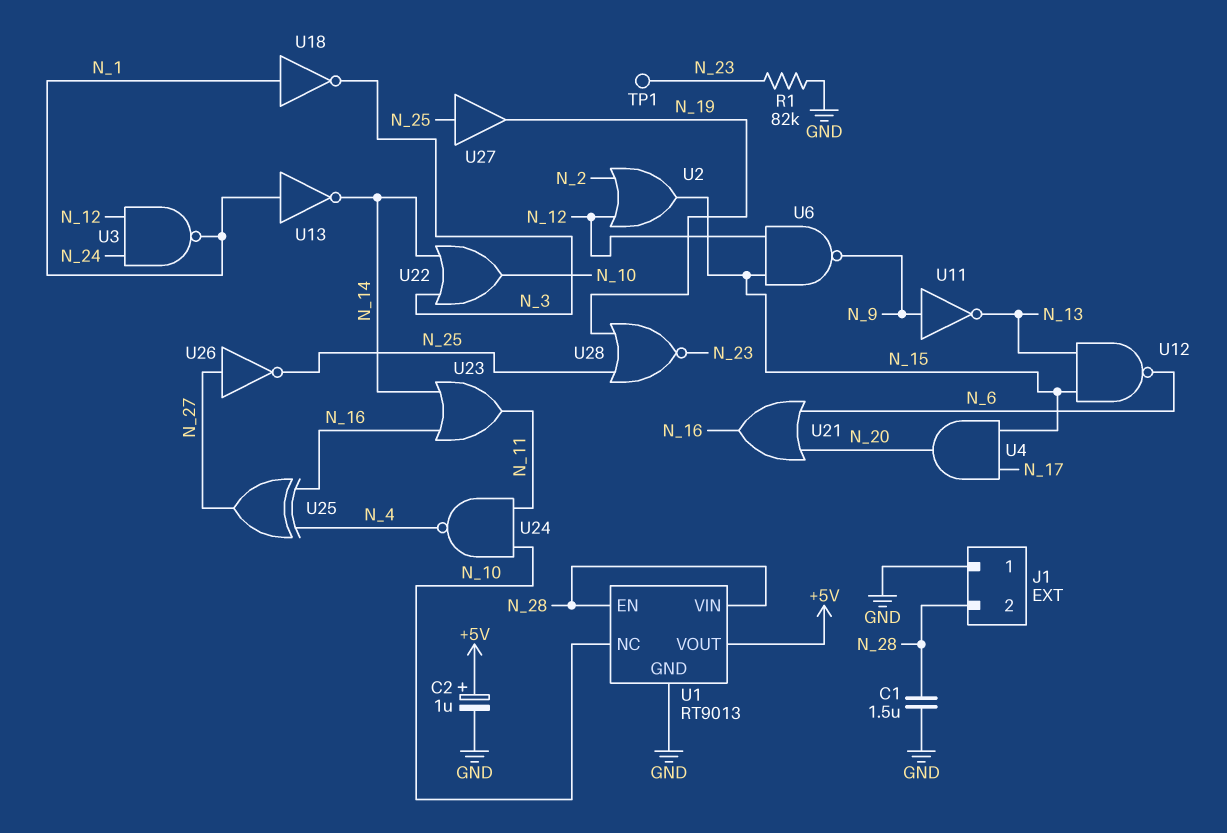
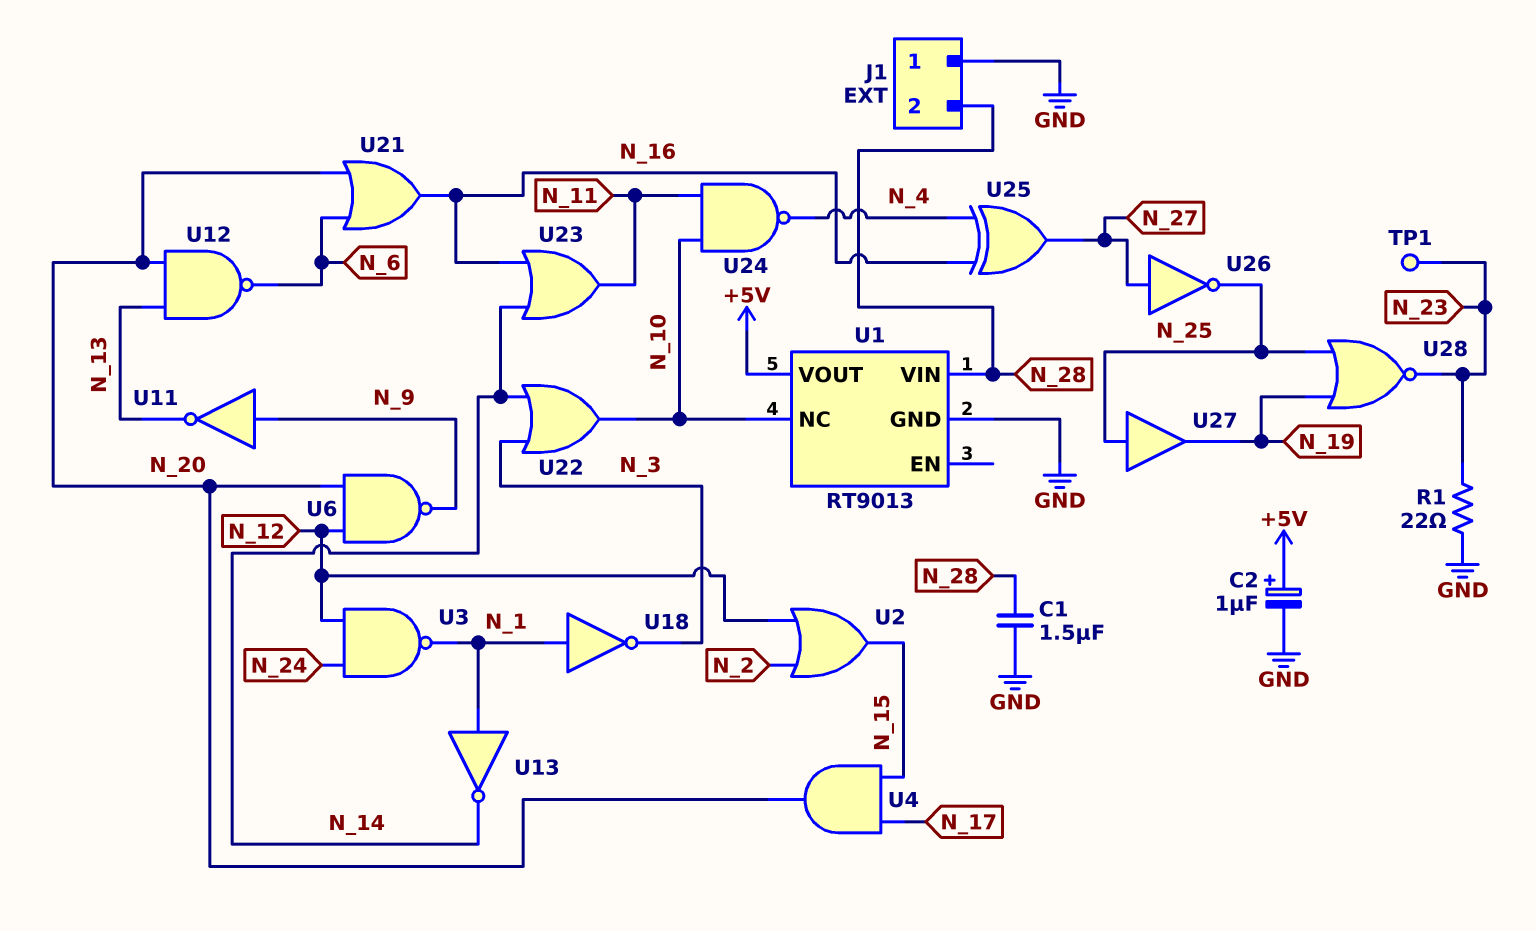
R1: 82k (GND, N_23) -> 22 (GND, N_23)
U1 pin EN: N_28 -> none
U6: NAND (in N_12, in N_15, out N_9) -> NAND (in N_12, in N_20, out N_9)
U12: NAND (in N_13, in N_15, out N_6) -> NAND (in N_13, in N_20, out N_6)

